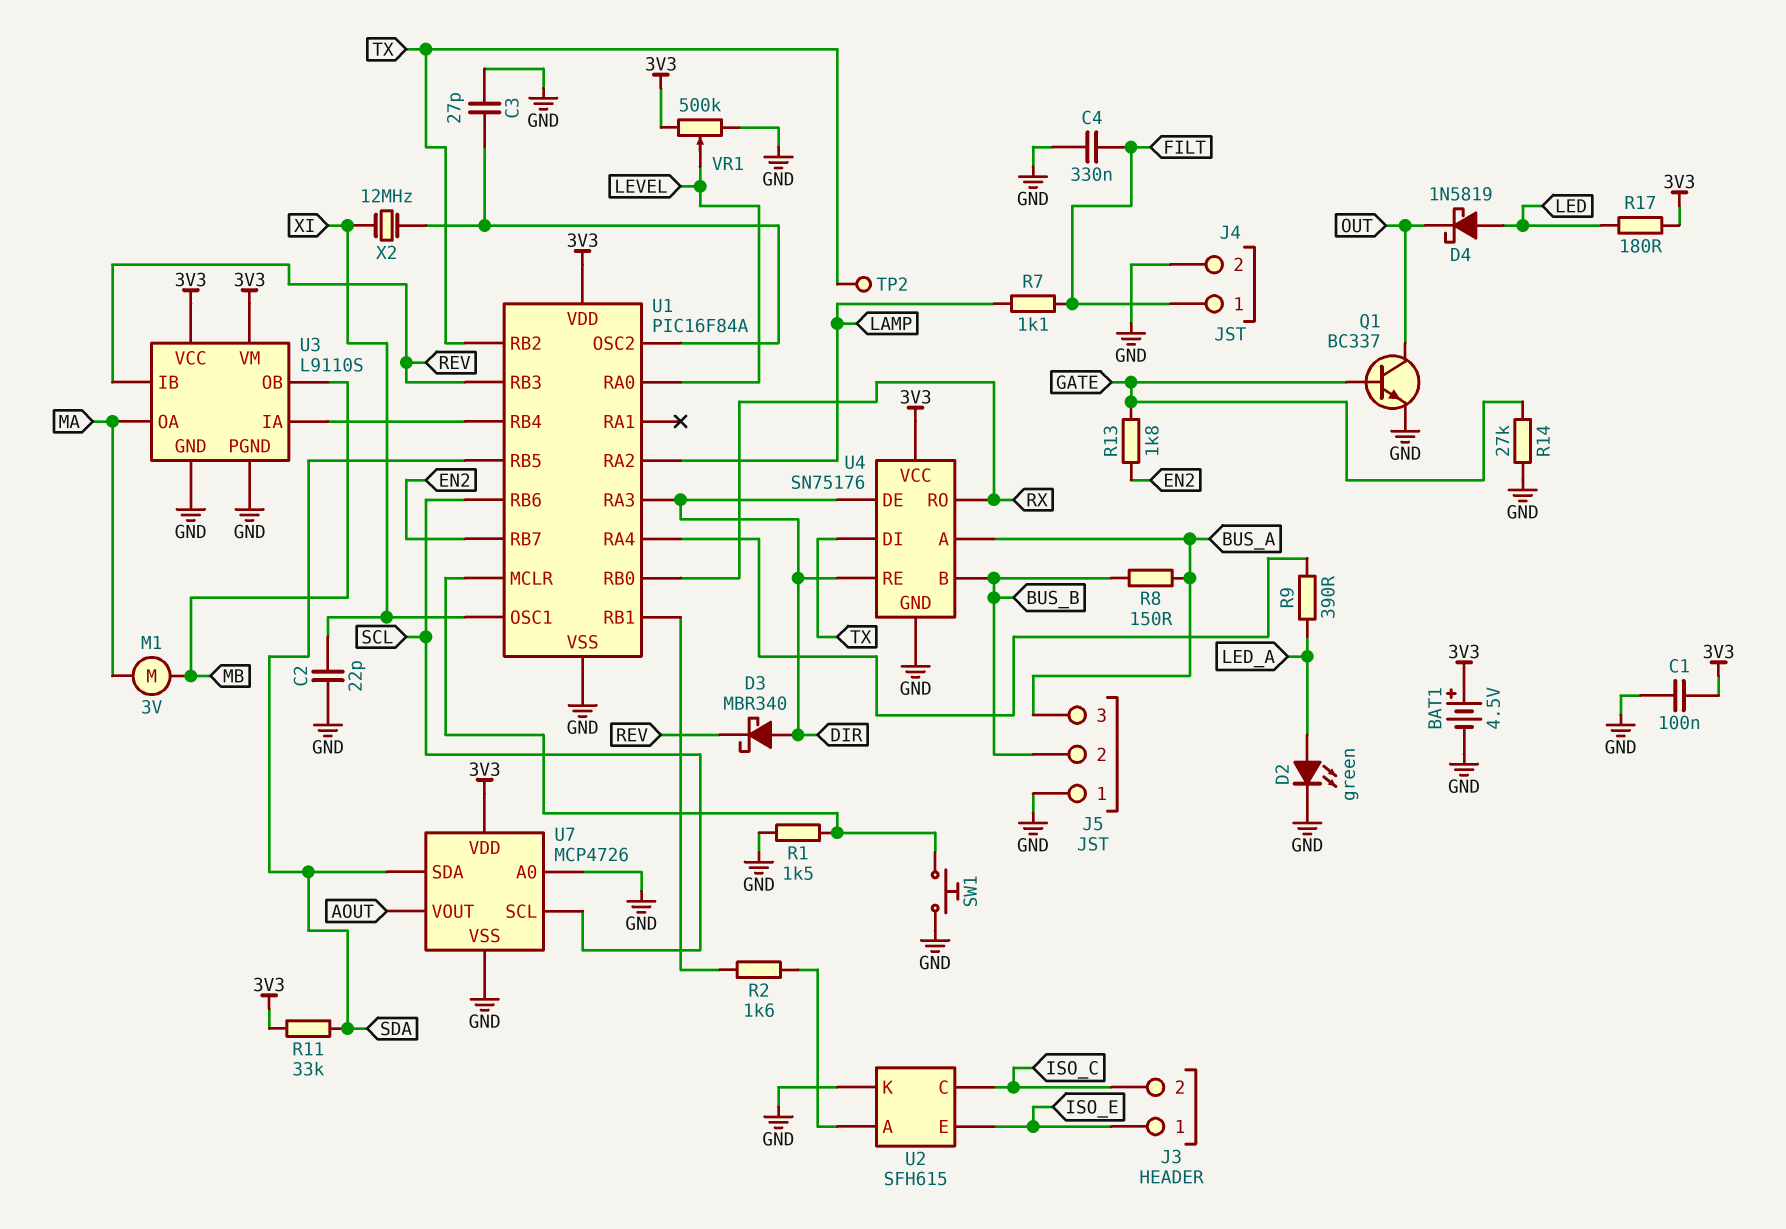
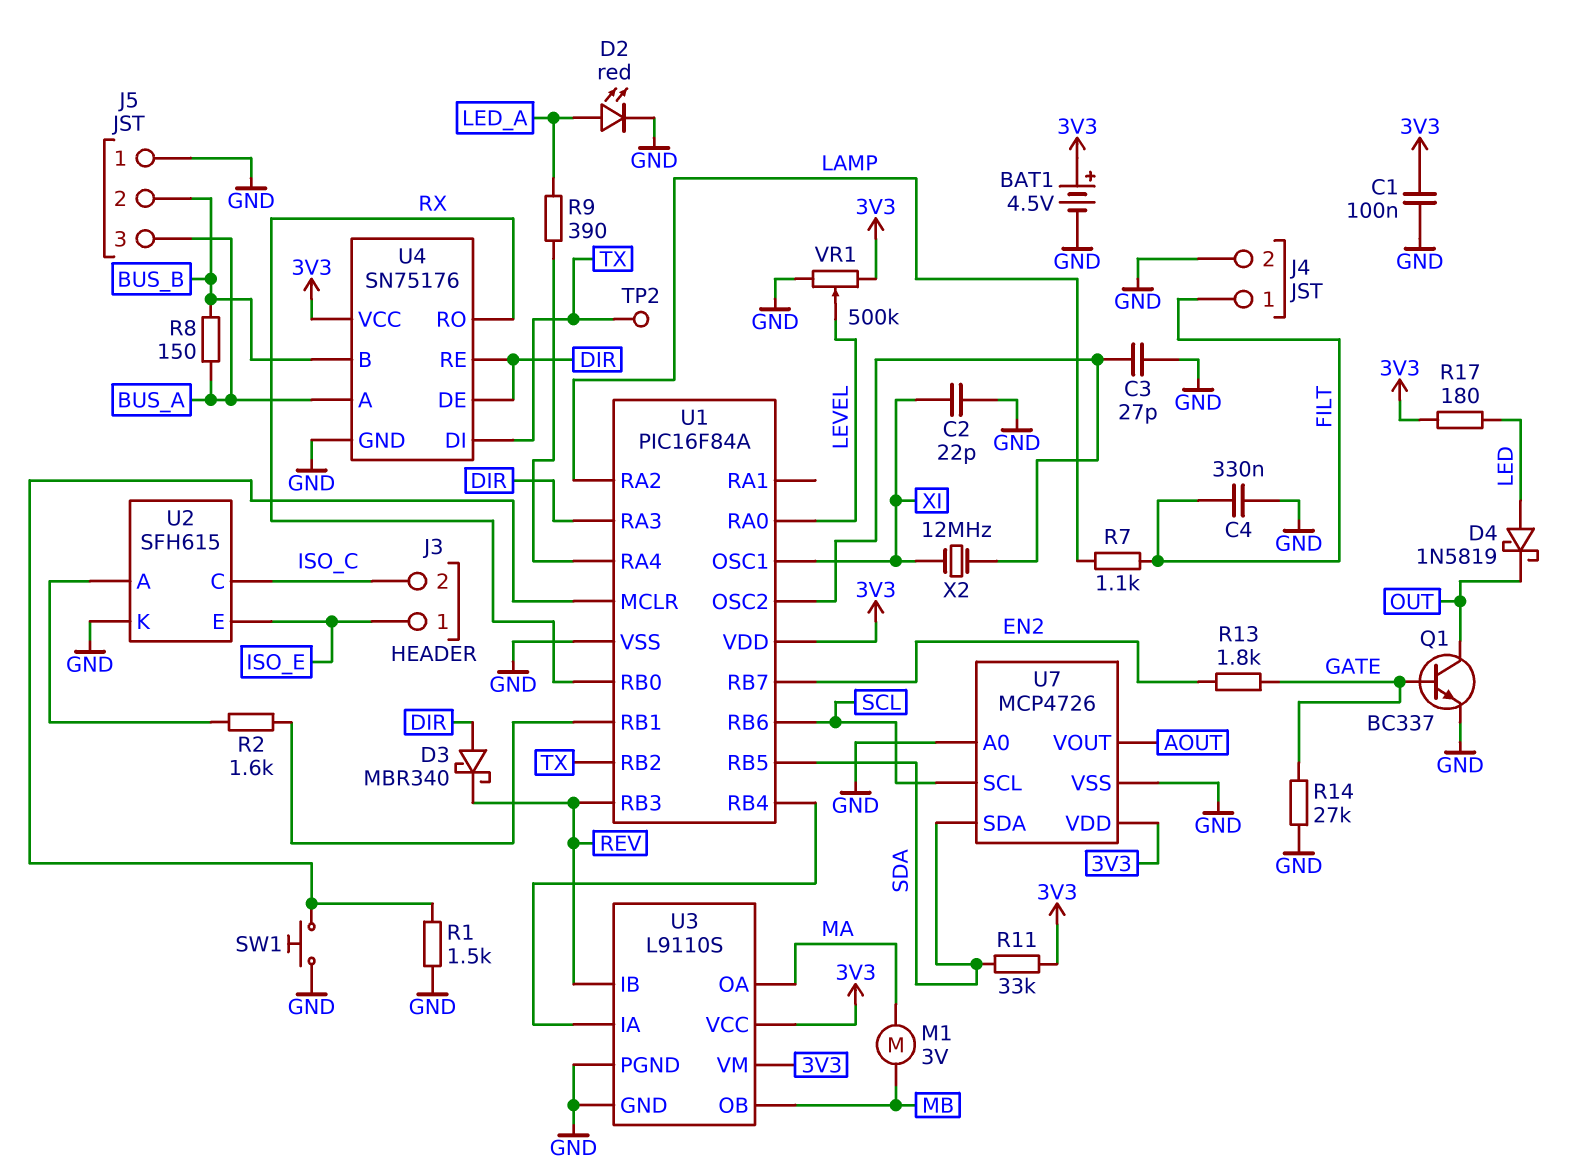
D2: LED green (A LED_A, K GND) -> LED red (A LED_A, K GND)

